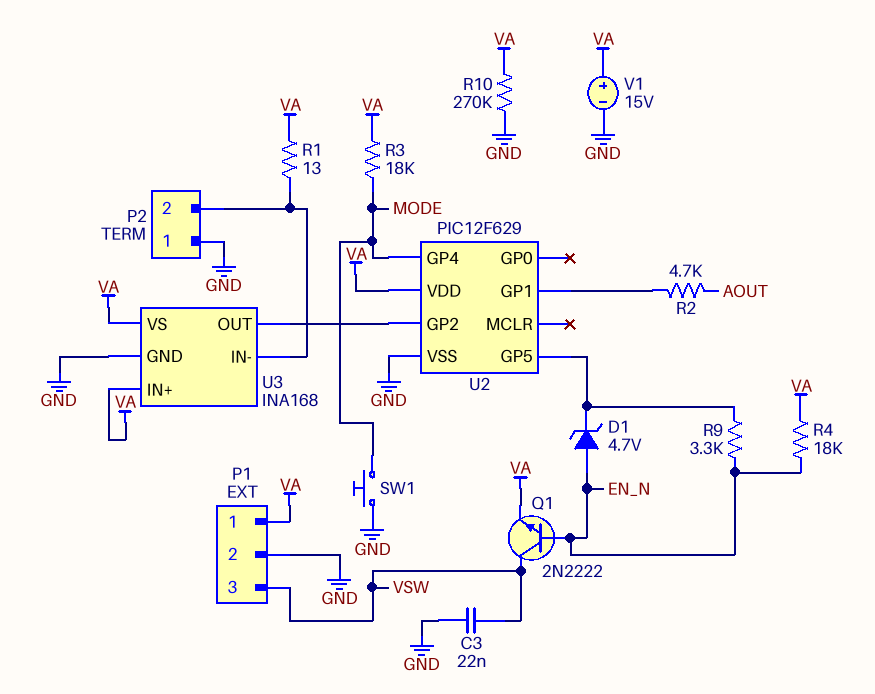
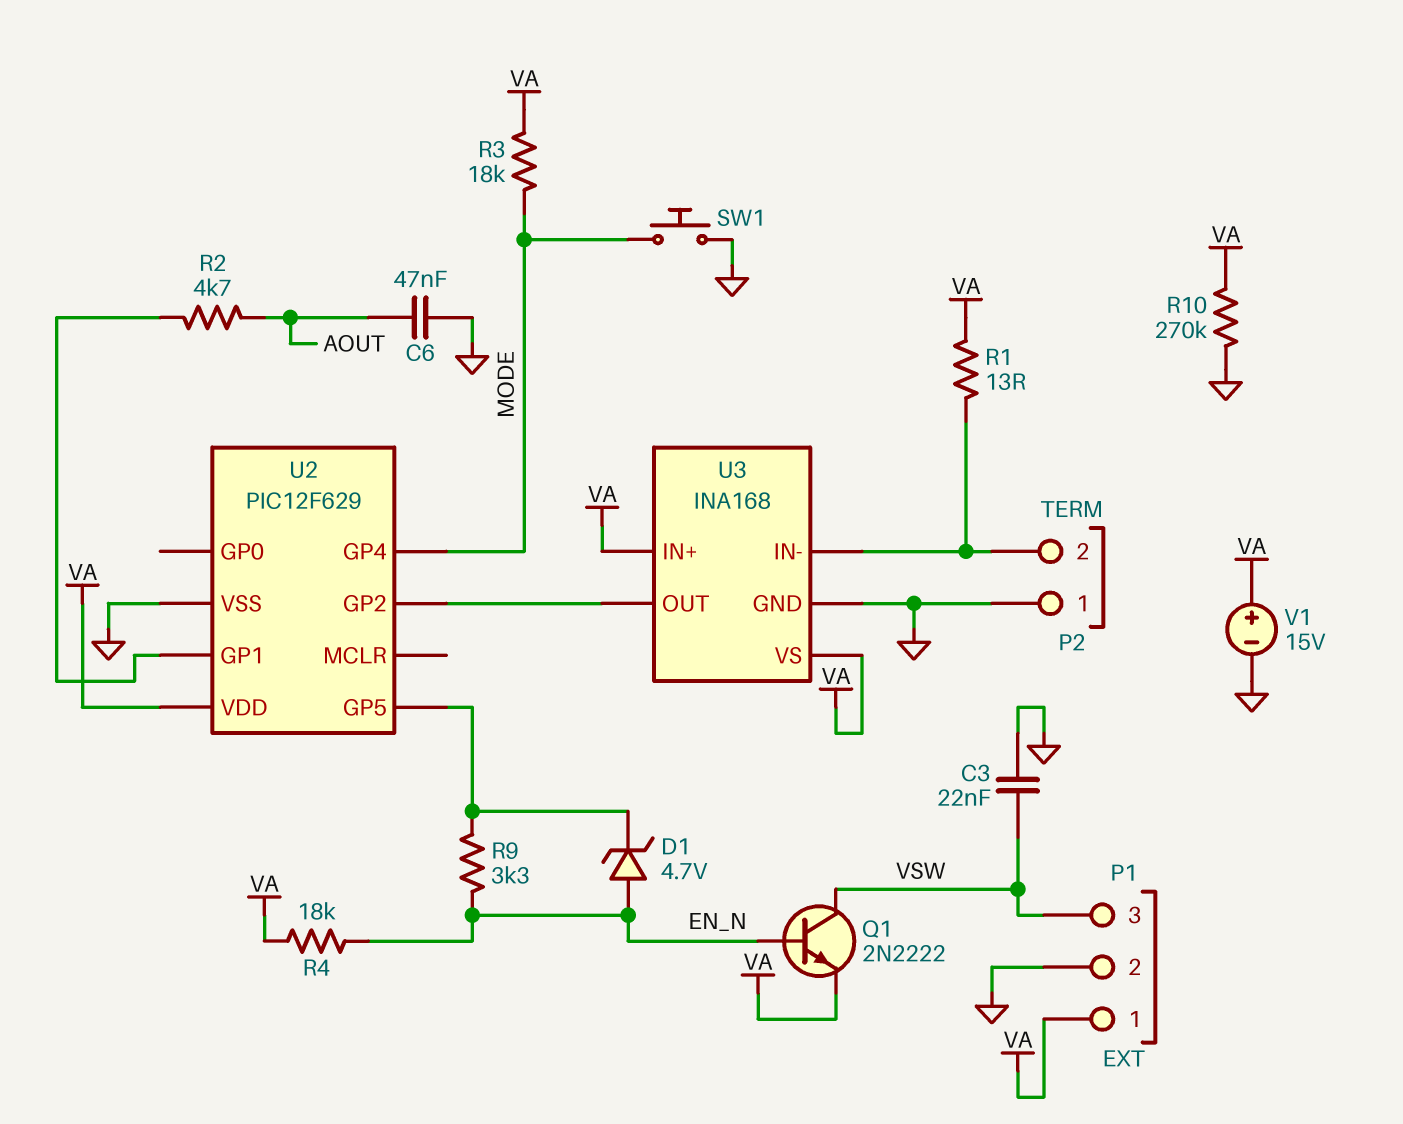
C6: none -> 47nF (AOUT, GND)

